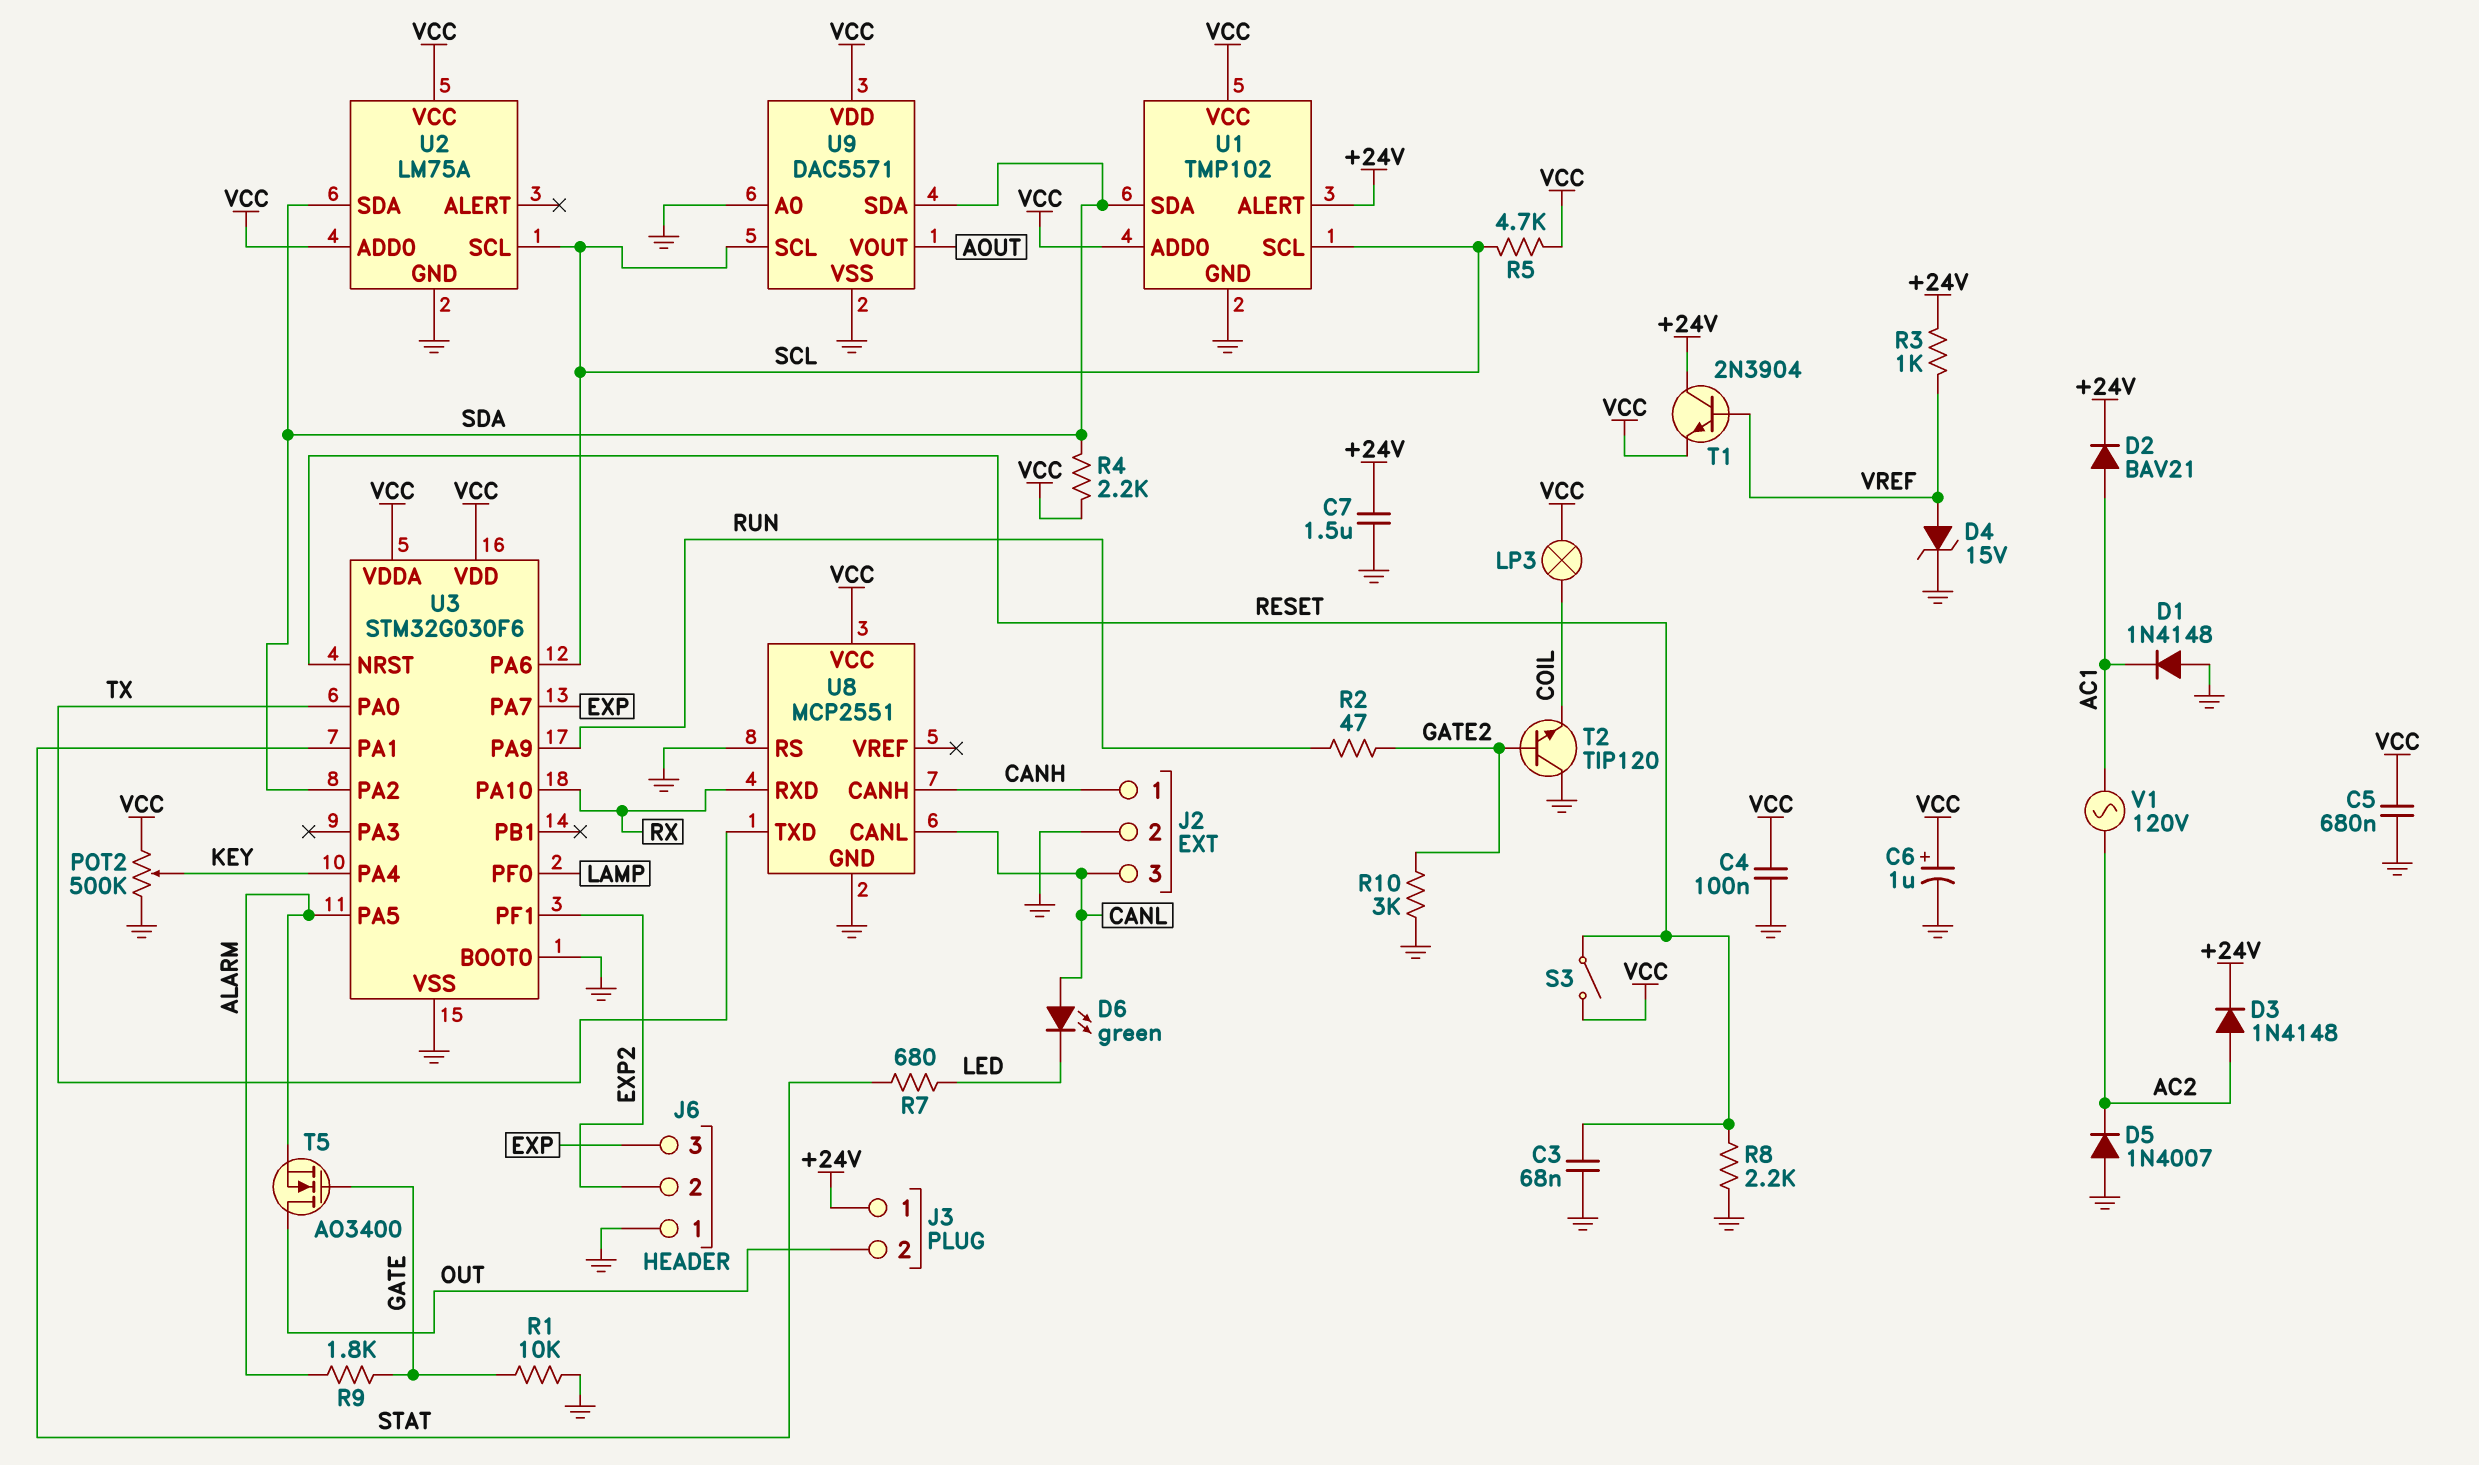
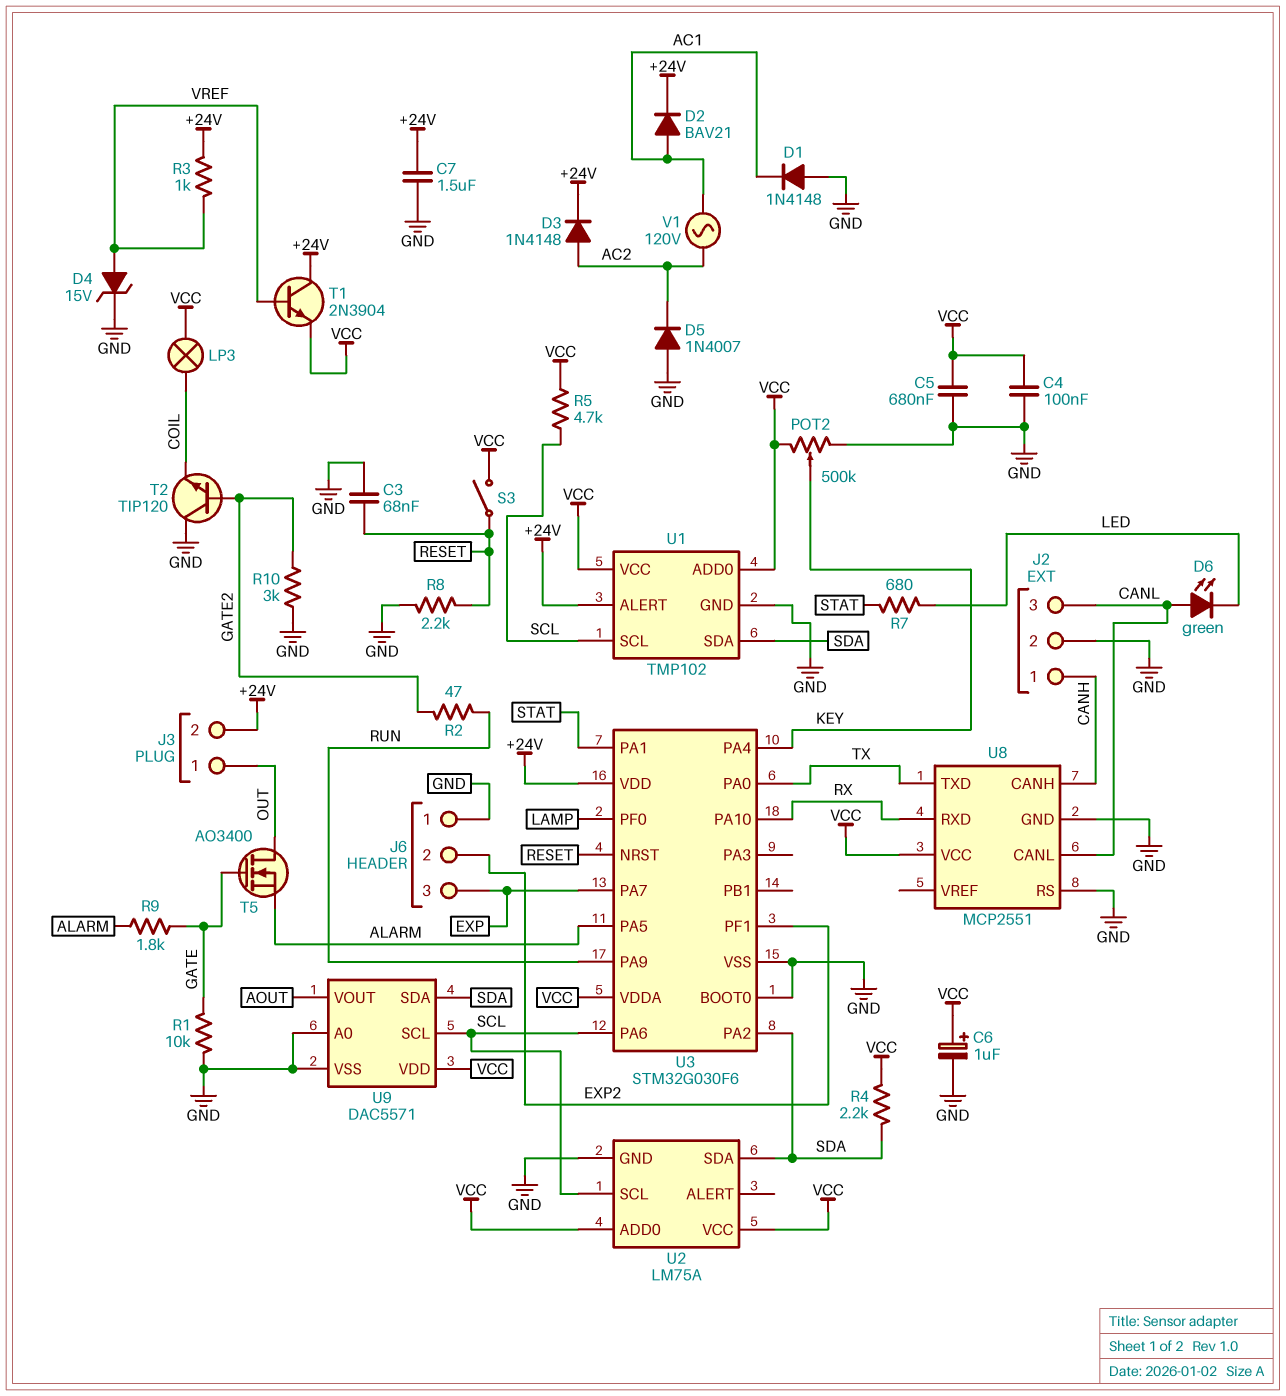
J3 pin 1: +24V -> OUT
J3 pin 2: OUT -> +24V
U3 pin VDD: VCC -> +24V

